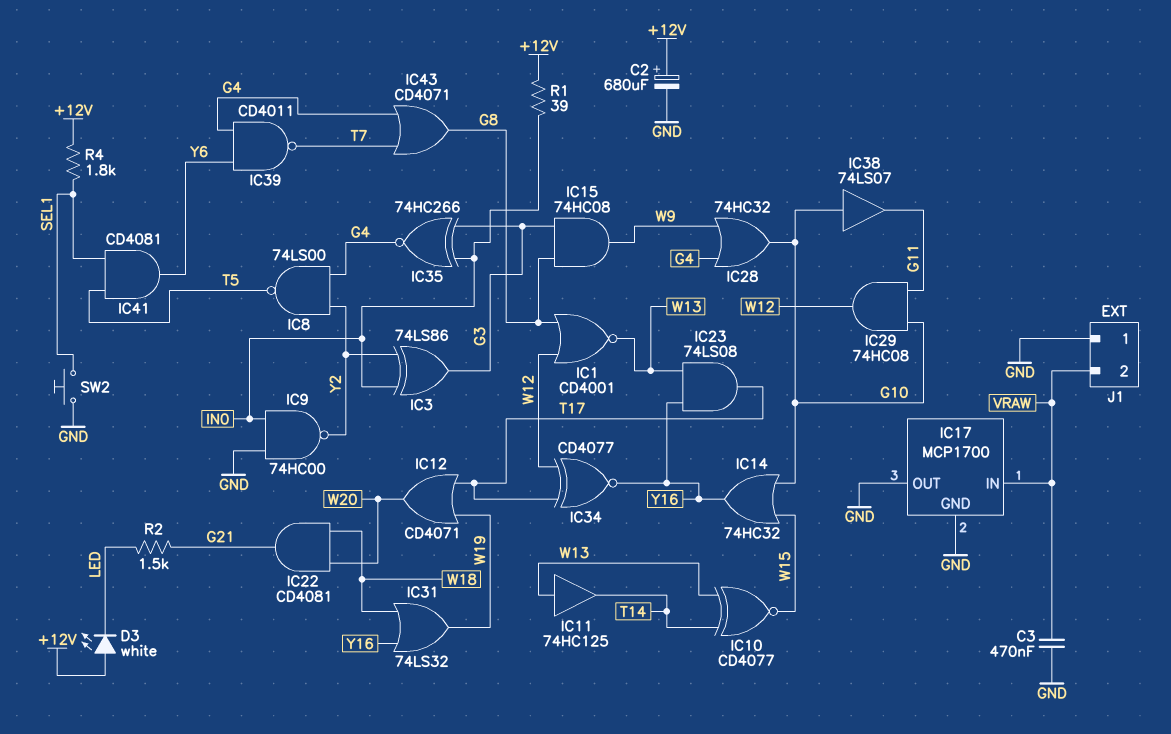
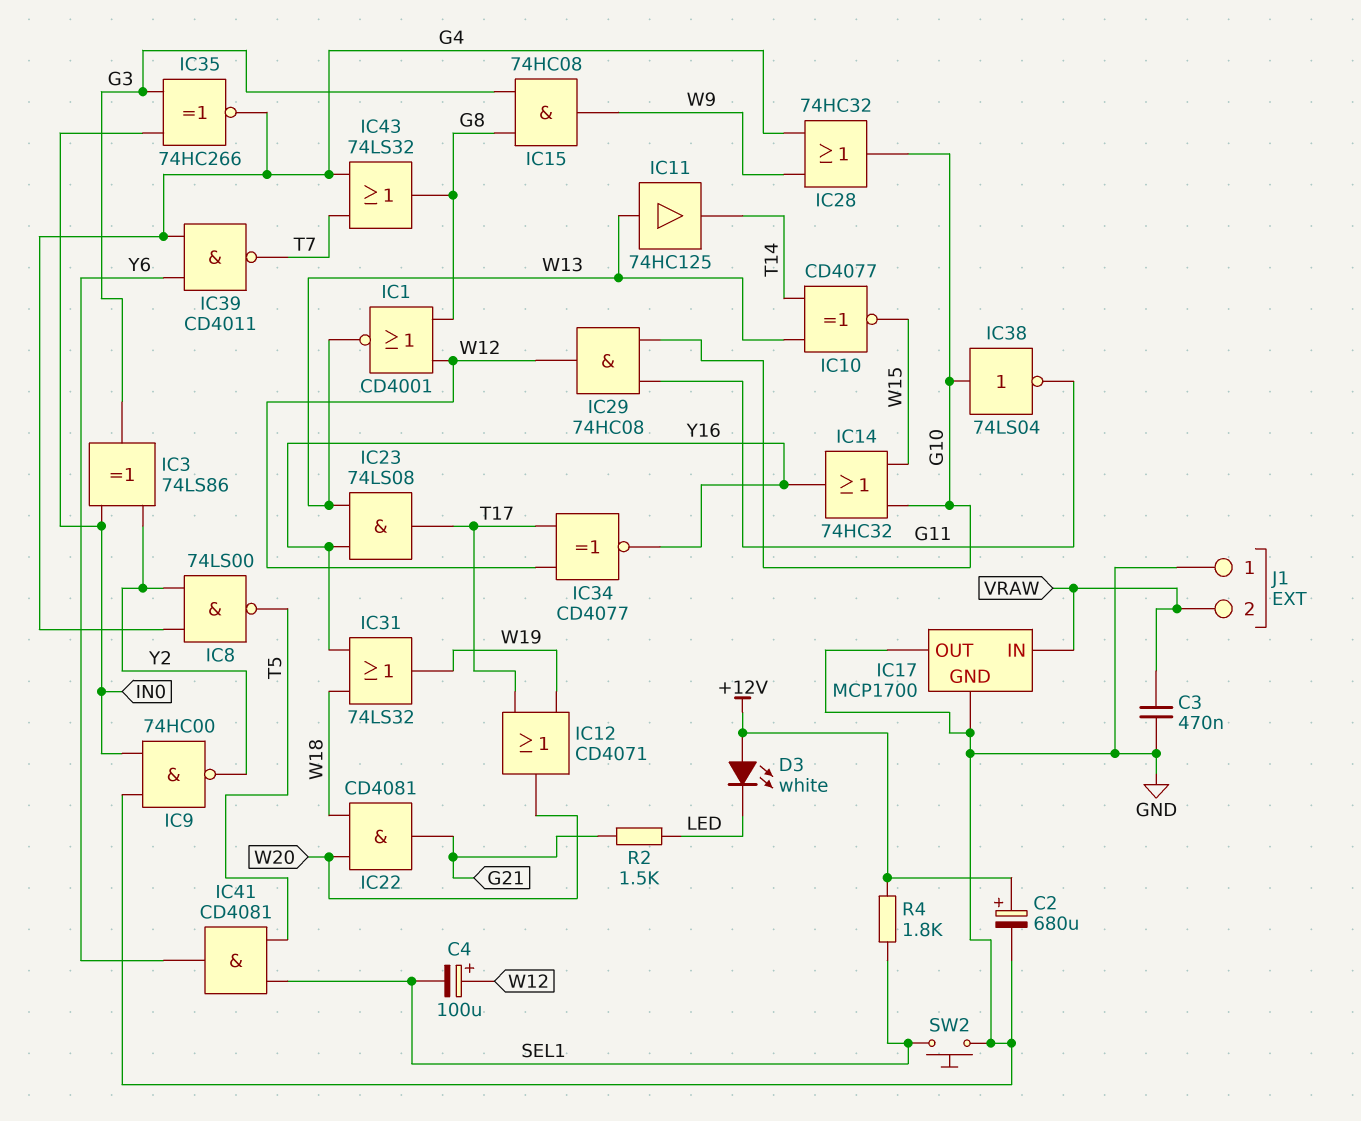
C4: none -> 100uF (plus W12, minus SEL1)
IC38: buffer 74LS07 (in G10, out G11) -> NOT 74LS04 (in G10, out G11)
IC43: OR CD4071 (in G4, in T7, out G8) -> OR 74LS32 (in G4, in T7, out G8)
R1: 39 (+12V, IN0) -> none

